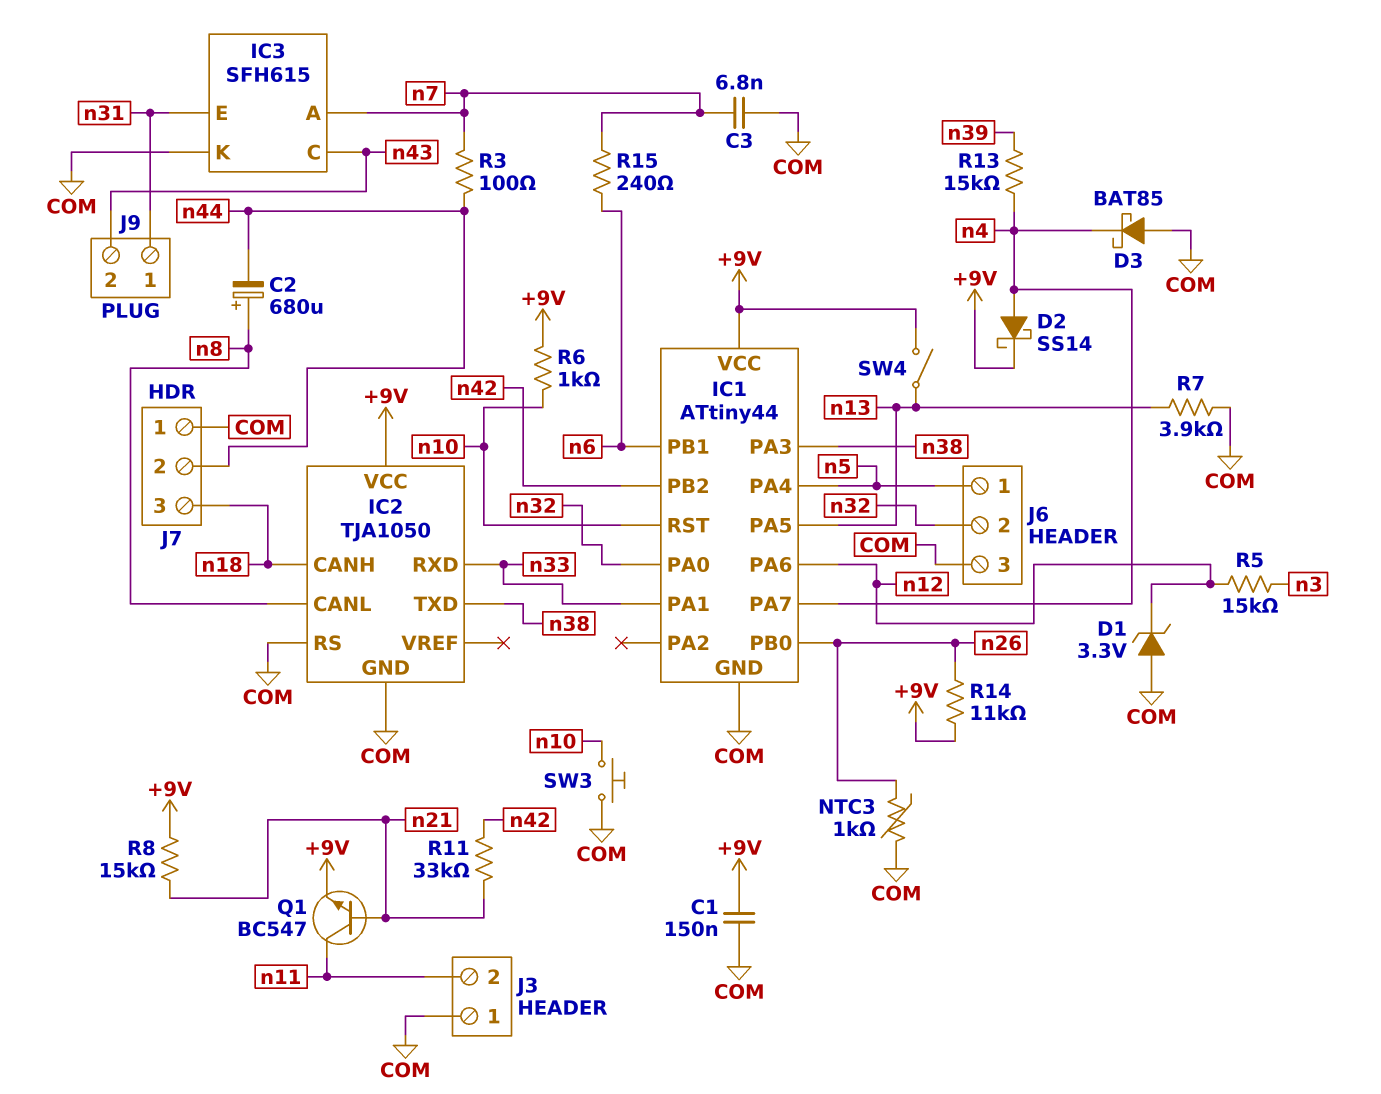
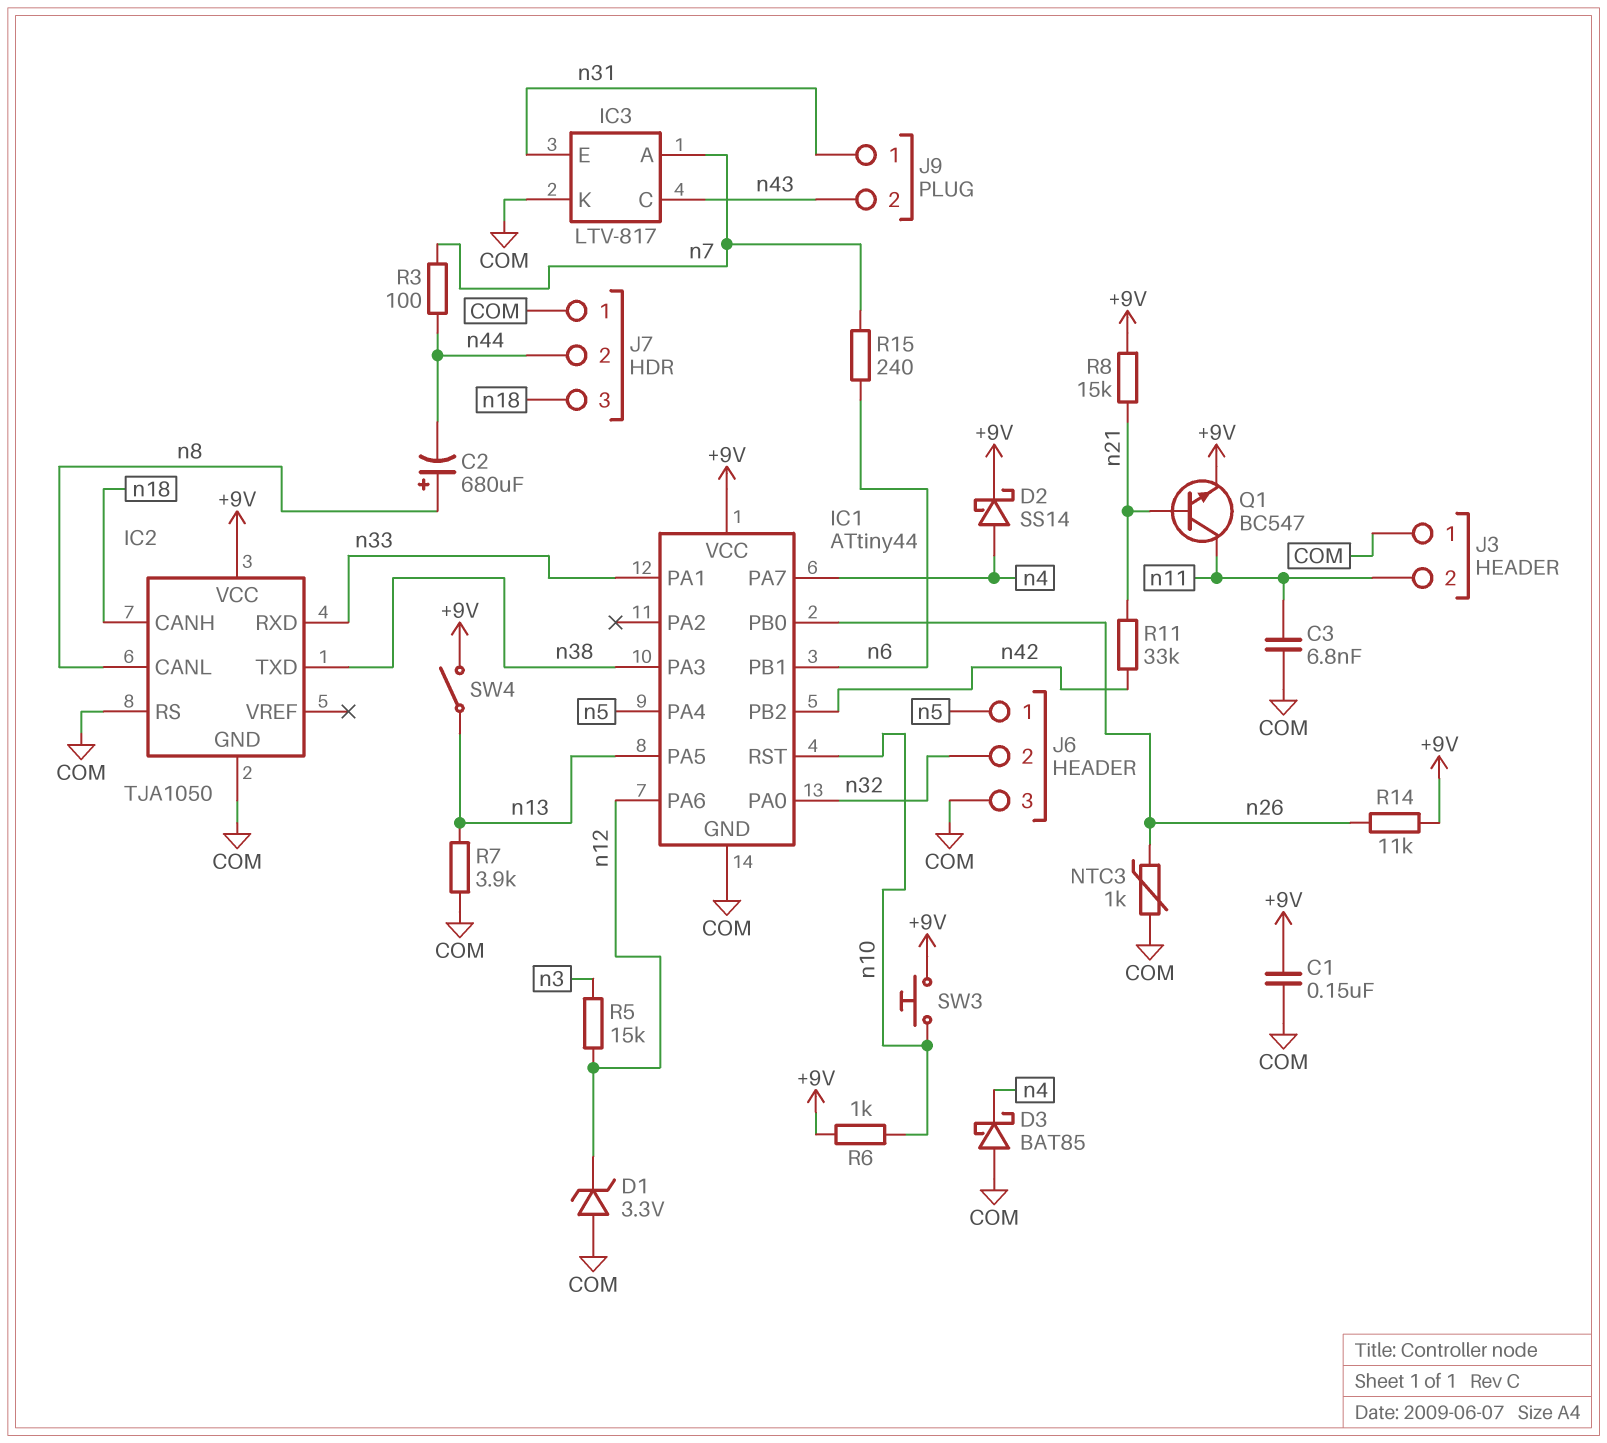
C3: 6.8nF (COM, n7) -> 6.8nF (COM, n11)
IC3: SFH615 -> LTV-817
R13: 15k (n4, n39) -> none
SW3: button (COM, n10) -> button (+9V, n10)

